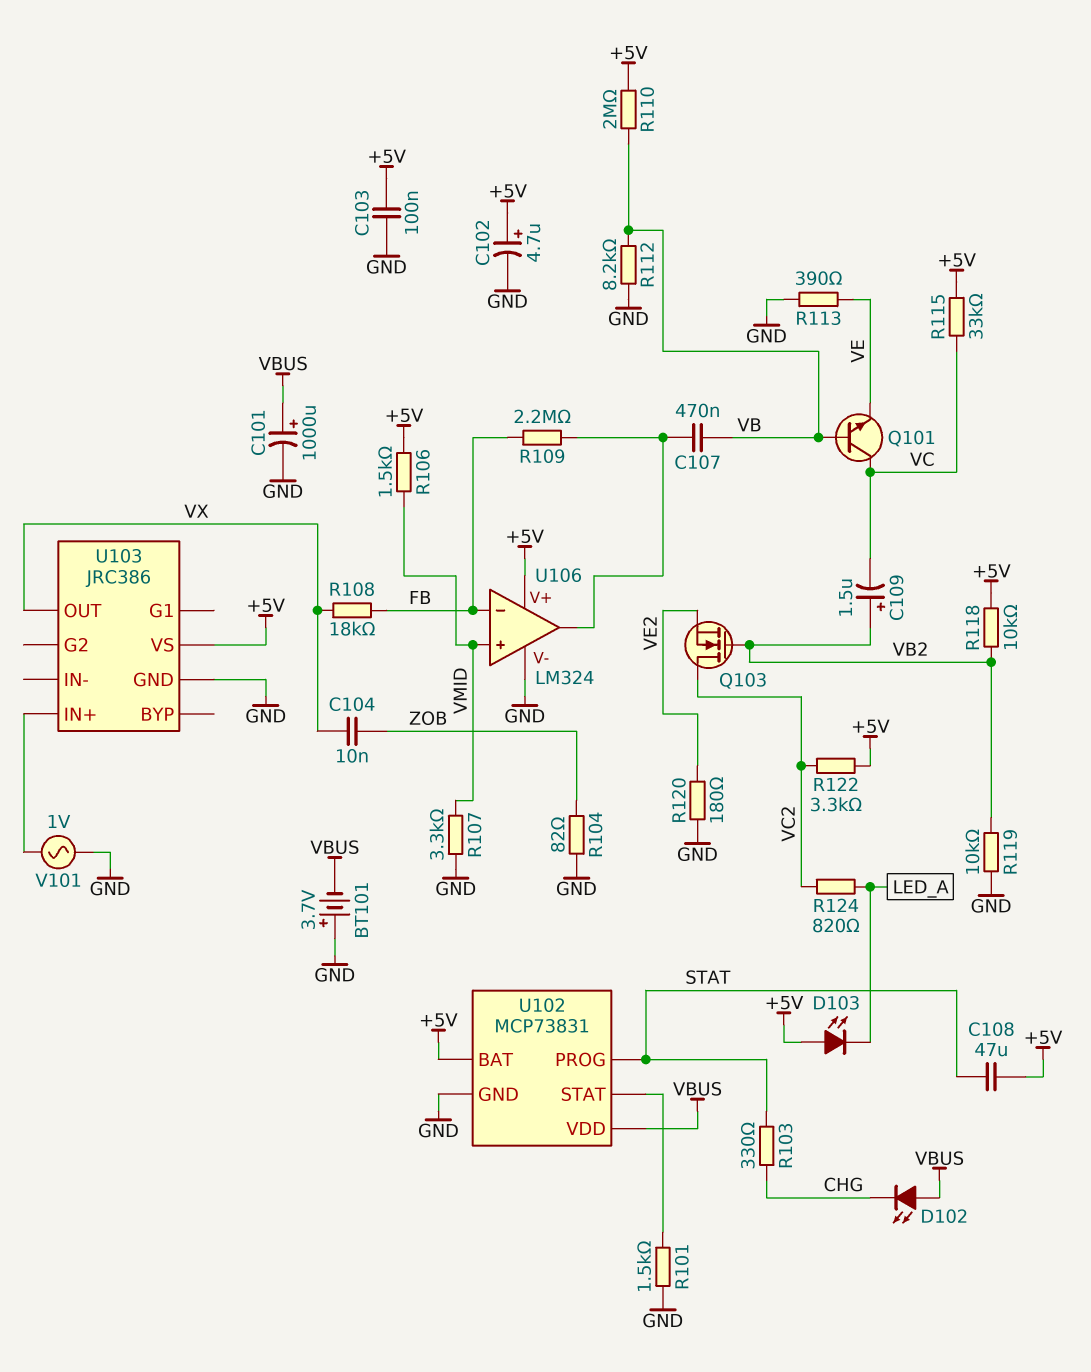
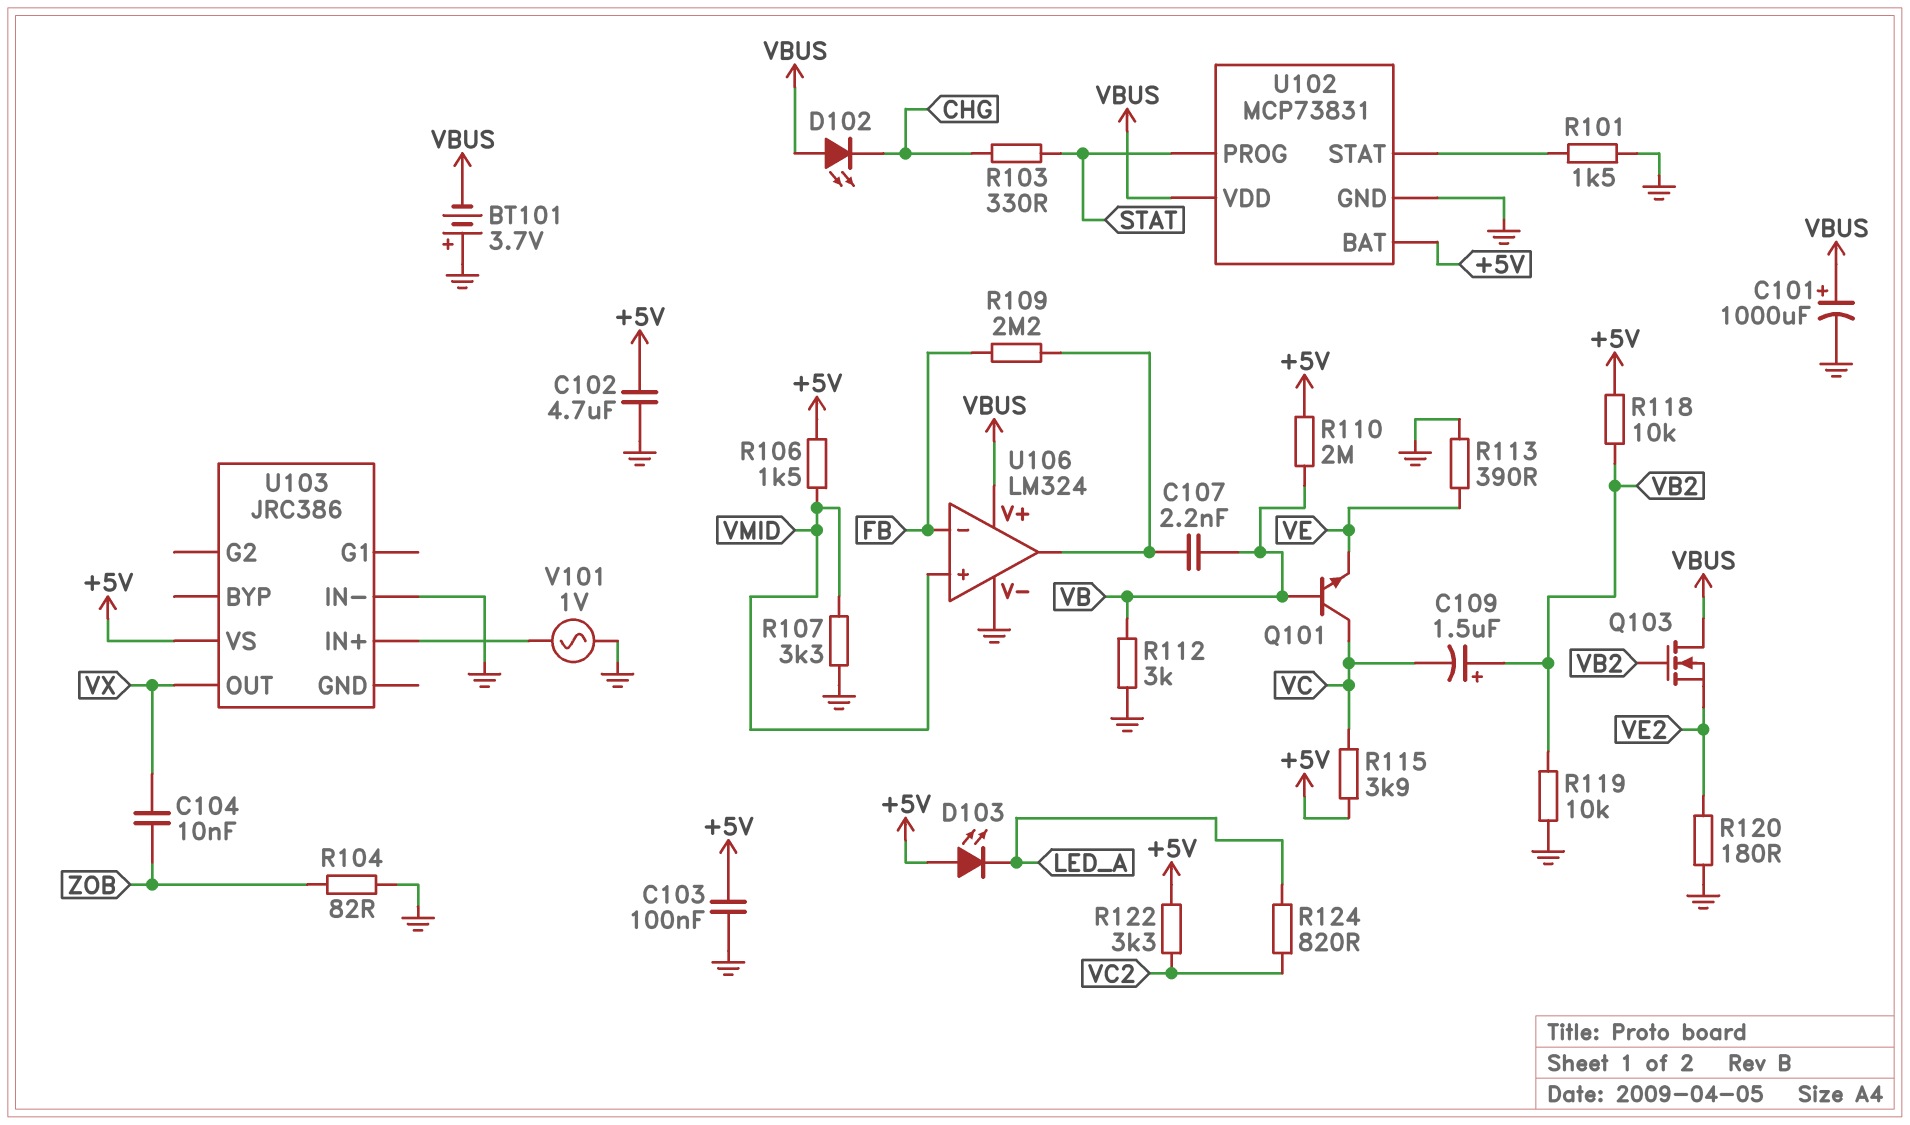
C102: 4.7uF (plus +5V, minus GND) -> 4.7uF (+5V, GND)
C107: 470nF (U106/out, VB) -> 2.2nF (U106/out, VB)
C108: 47uF (+5V, STAT) -> none
Q103: NMOS (G VB2, D VC2, S VE2) -> NMOS (G VB2, D VBUS, S VE2)
R108: 18k (FB, VX) -> none
R112: 8.2k (GND, VB) -> 3k (GND, VB)
R115: 33k (+5V, VC) -> 3.9k (+5V, VC)
U103 pin GND: GND -> none
U103 pin IN-: none -> GND
U106 pin V+: +5V -> VBUS

